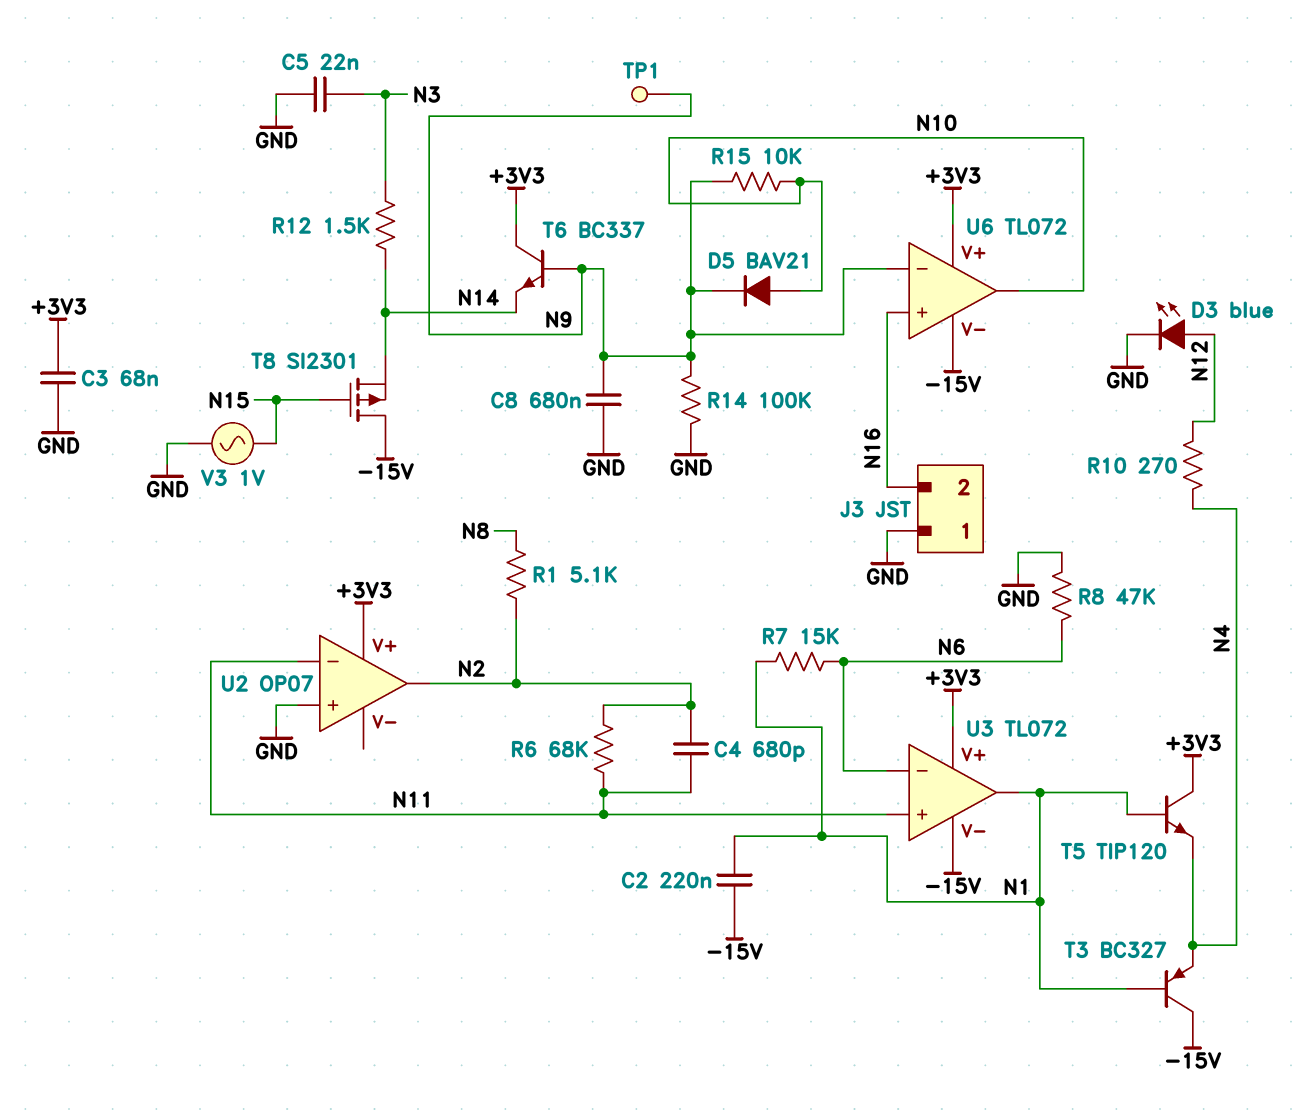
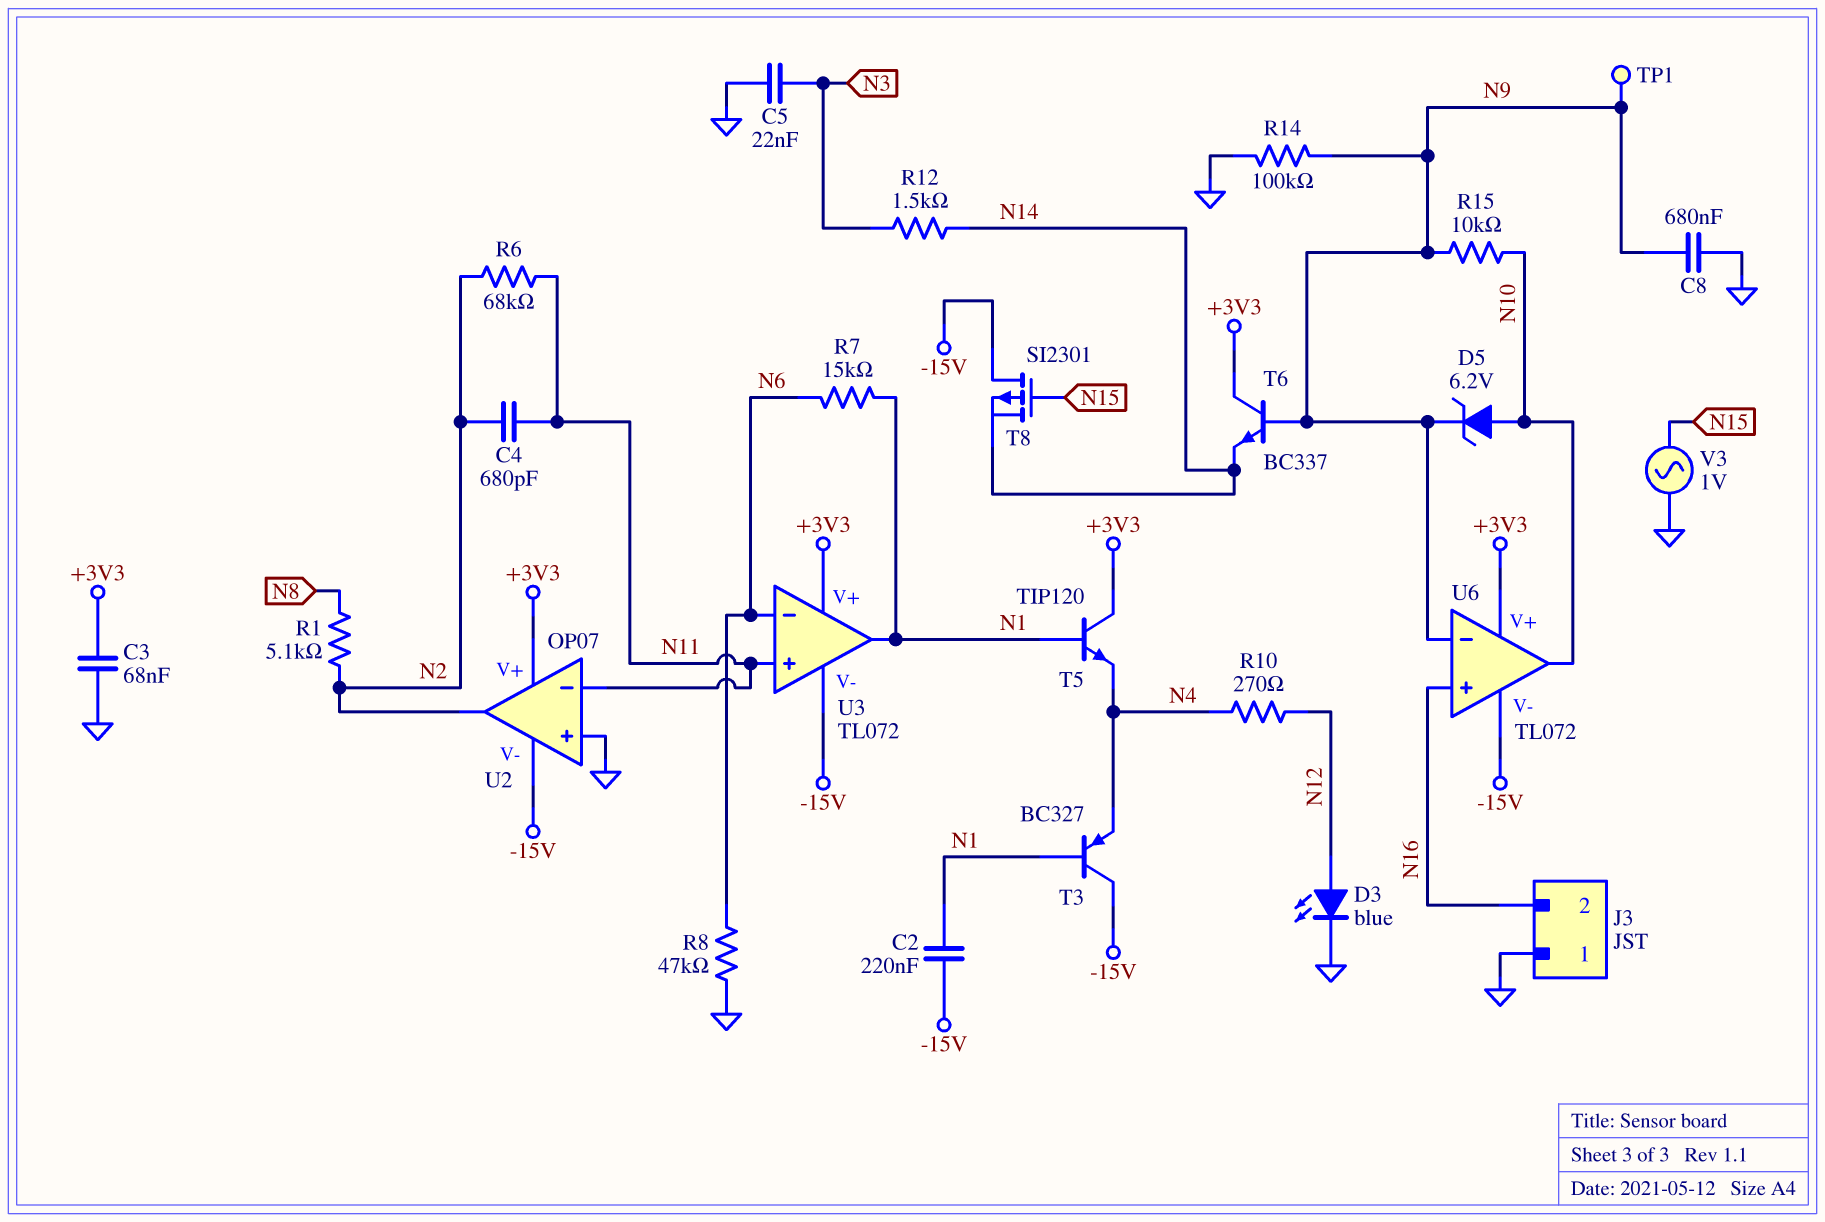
D5: diode BAV21 (A N10, K N9) -> zener 6.2V (A N10, K N9)
U2 pin V-: none -> -15V

